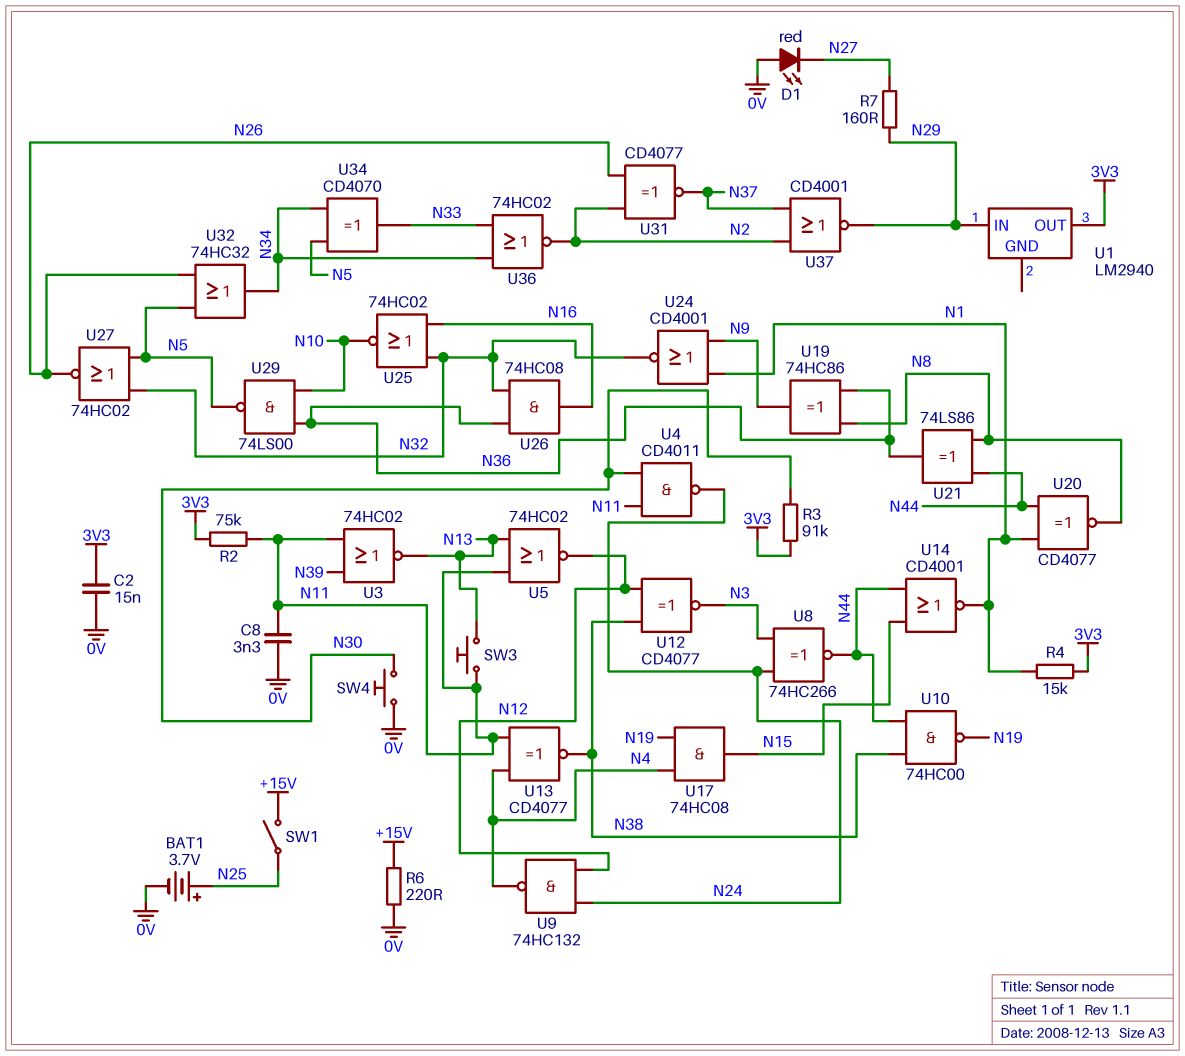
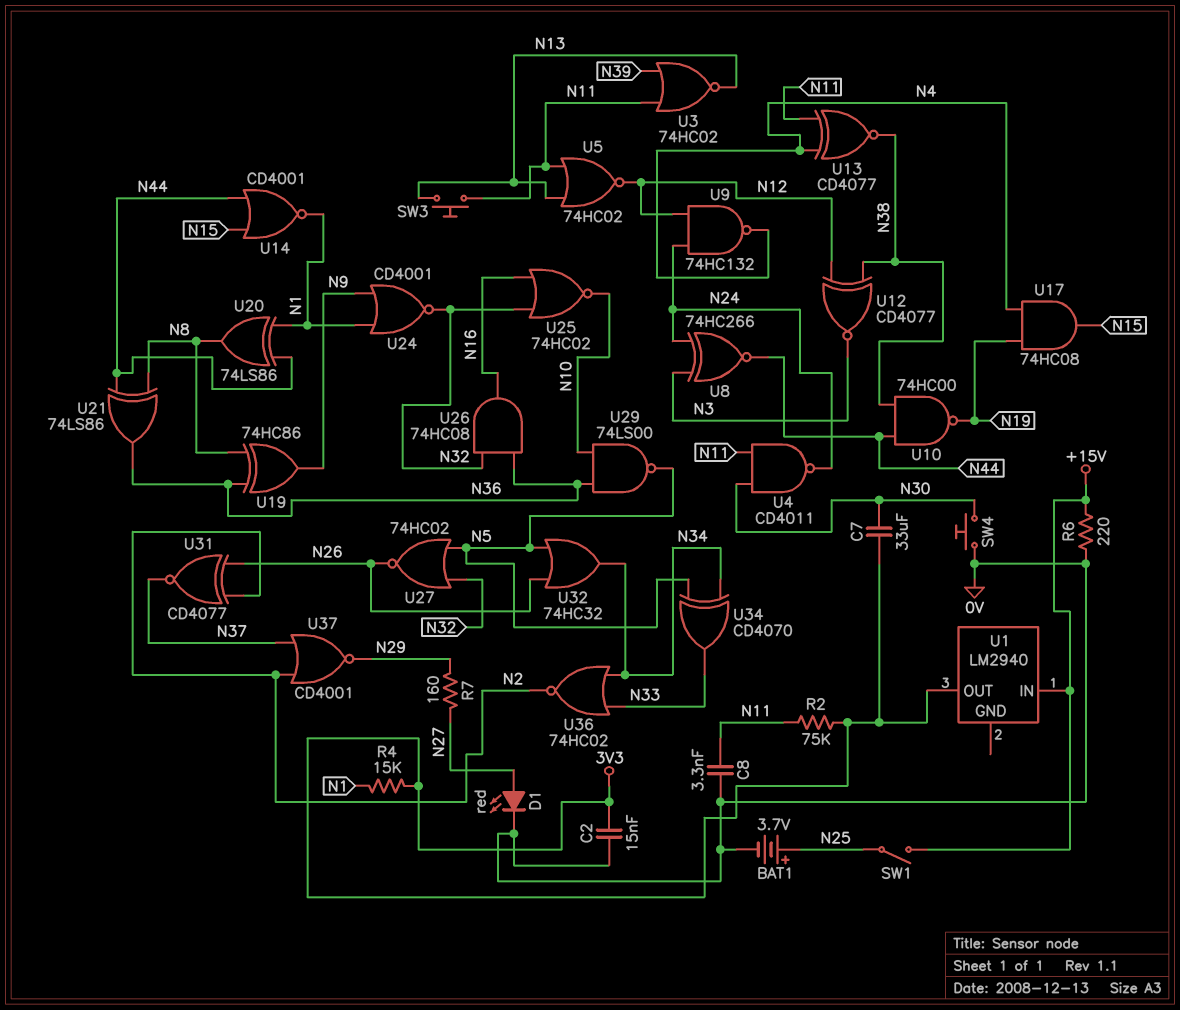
C7: none -> 33uF (3V3, N30)
D1: LED red (A 0V, K N27) -> LED red (A N27, K 0V)
R3: 91k (3V3, N30) -> none
U1 pin IN: N29 -> +15V
U20: XNOR CD4077 (in N1, in N44, out N8) -> XOR 74LS86 (in N1, in N44, out N8)

